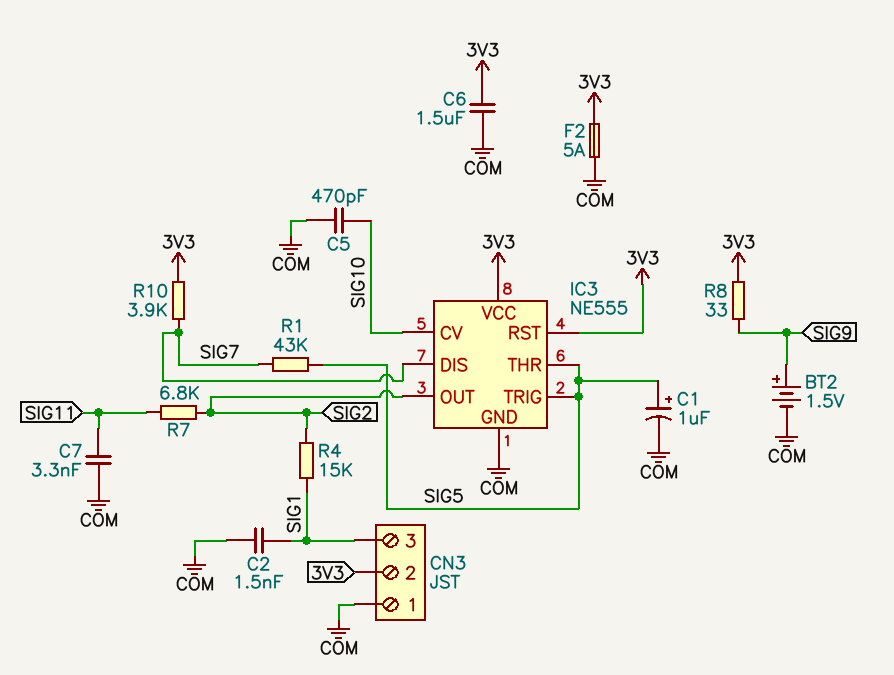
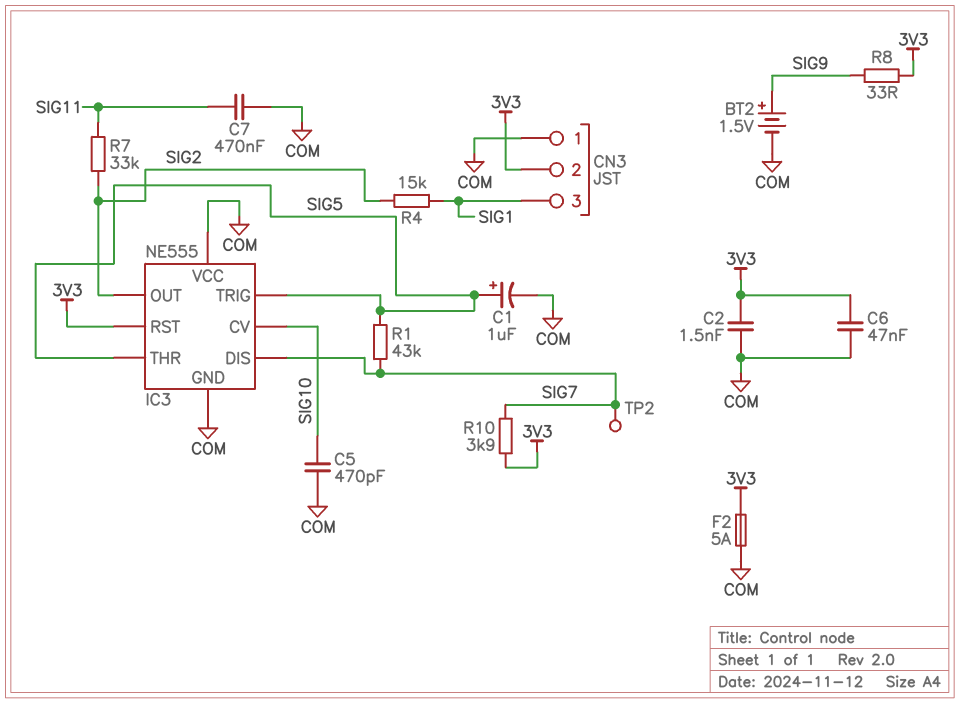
C2: 1.5nF (COM, SIG1) -> 1.5nF (3V3, COM)
C6: 1.5uF (3V3, COM) -> 47nF (3V3, COM)
C7: 3.3nF (COM, SIG11) -> 470nF (COM, SIG11)
IC3 pin VCC: 3V3 -> COM
R7: 6.8k (SIG2, SIG11) -> 33k (SIG2, SIG11)
TP2: none -> test point (SIG7)

